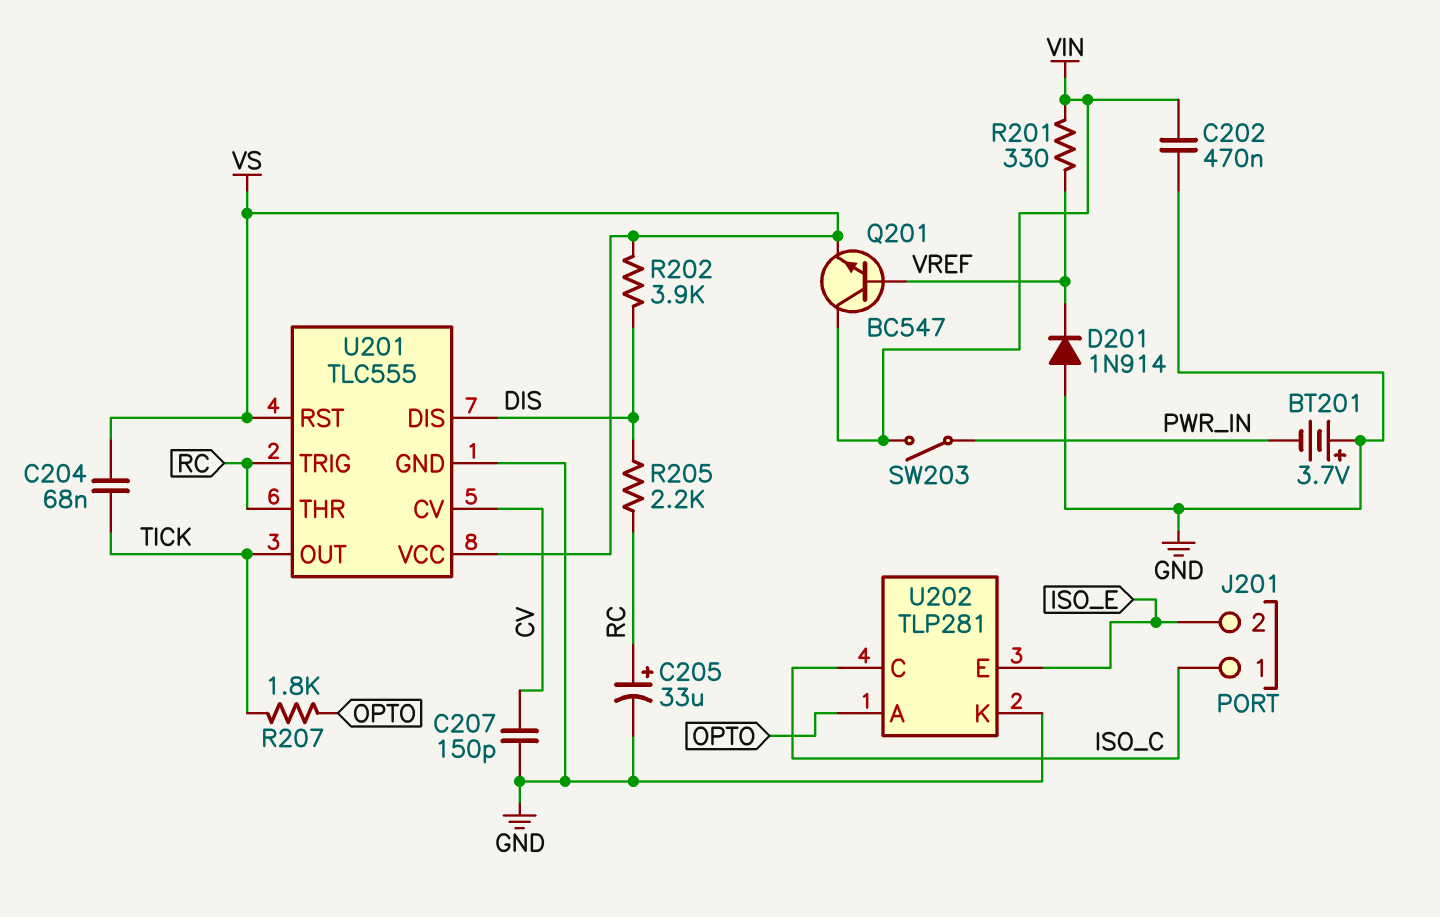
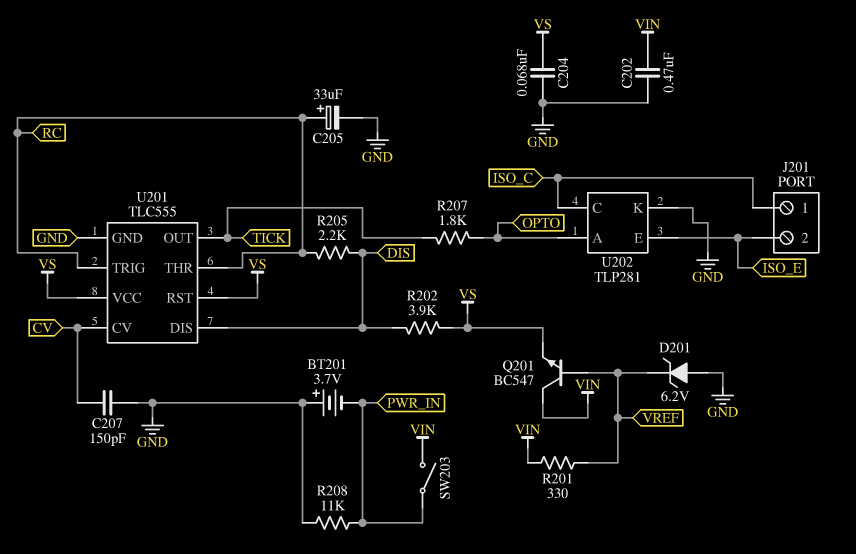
C204: 68nF (TICK, VS) -> 68nF (GND, VS)
D201: diode 1N914 (A GND, K VREF) -> zener 6.2V (A GND, K VREF)
R208: none -> 11k (GND, PWR_IN)

